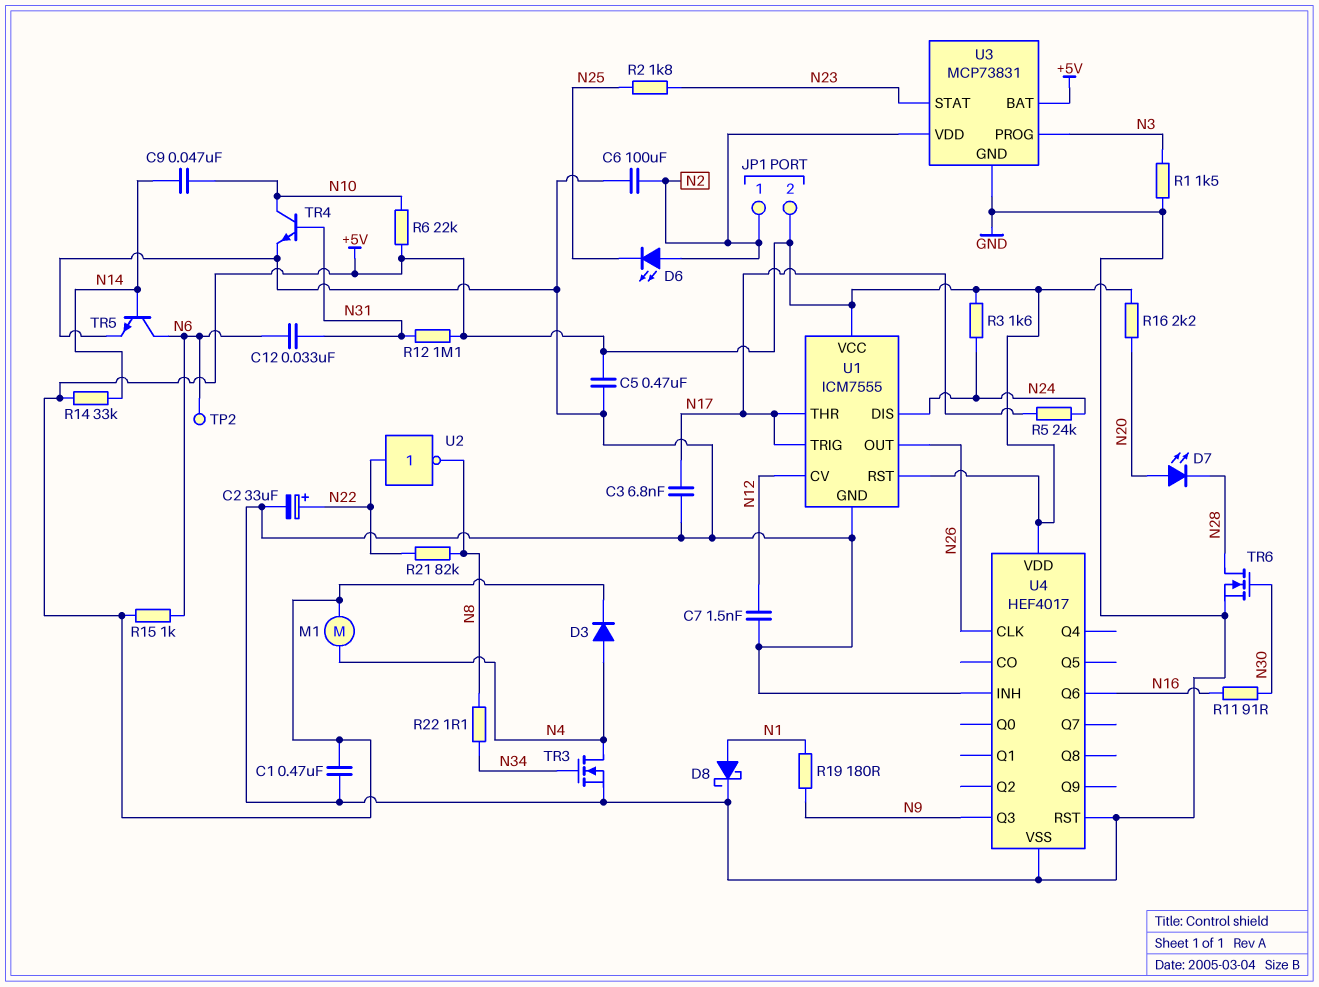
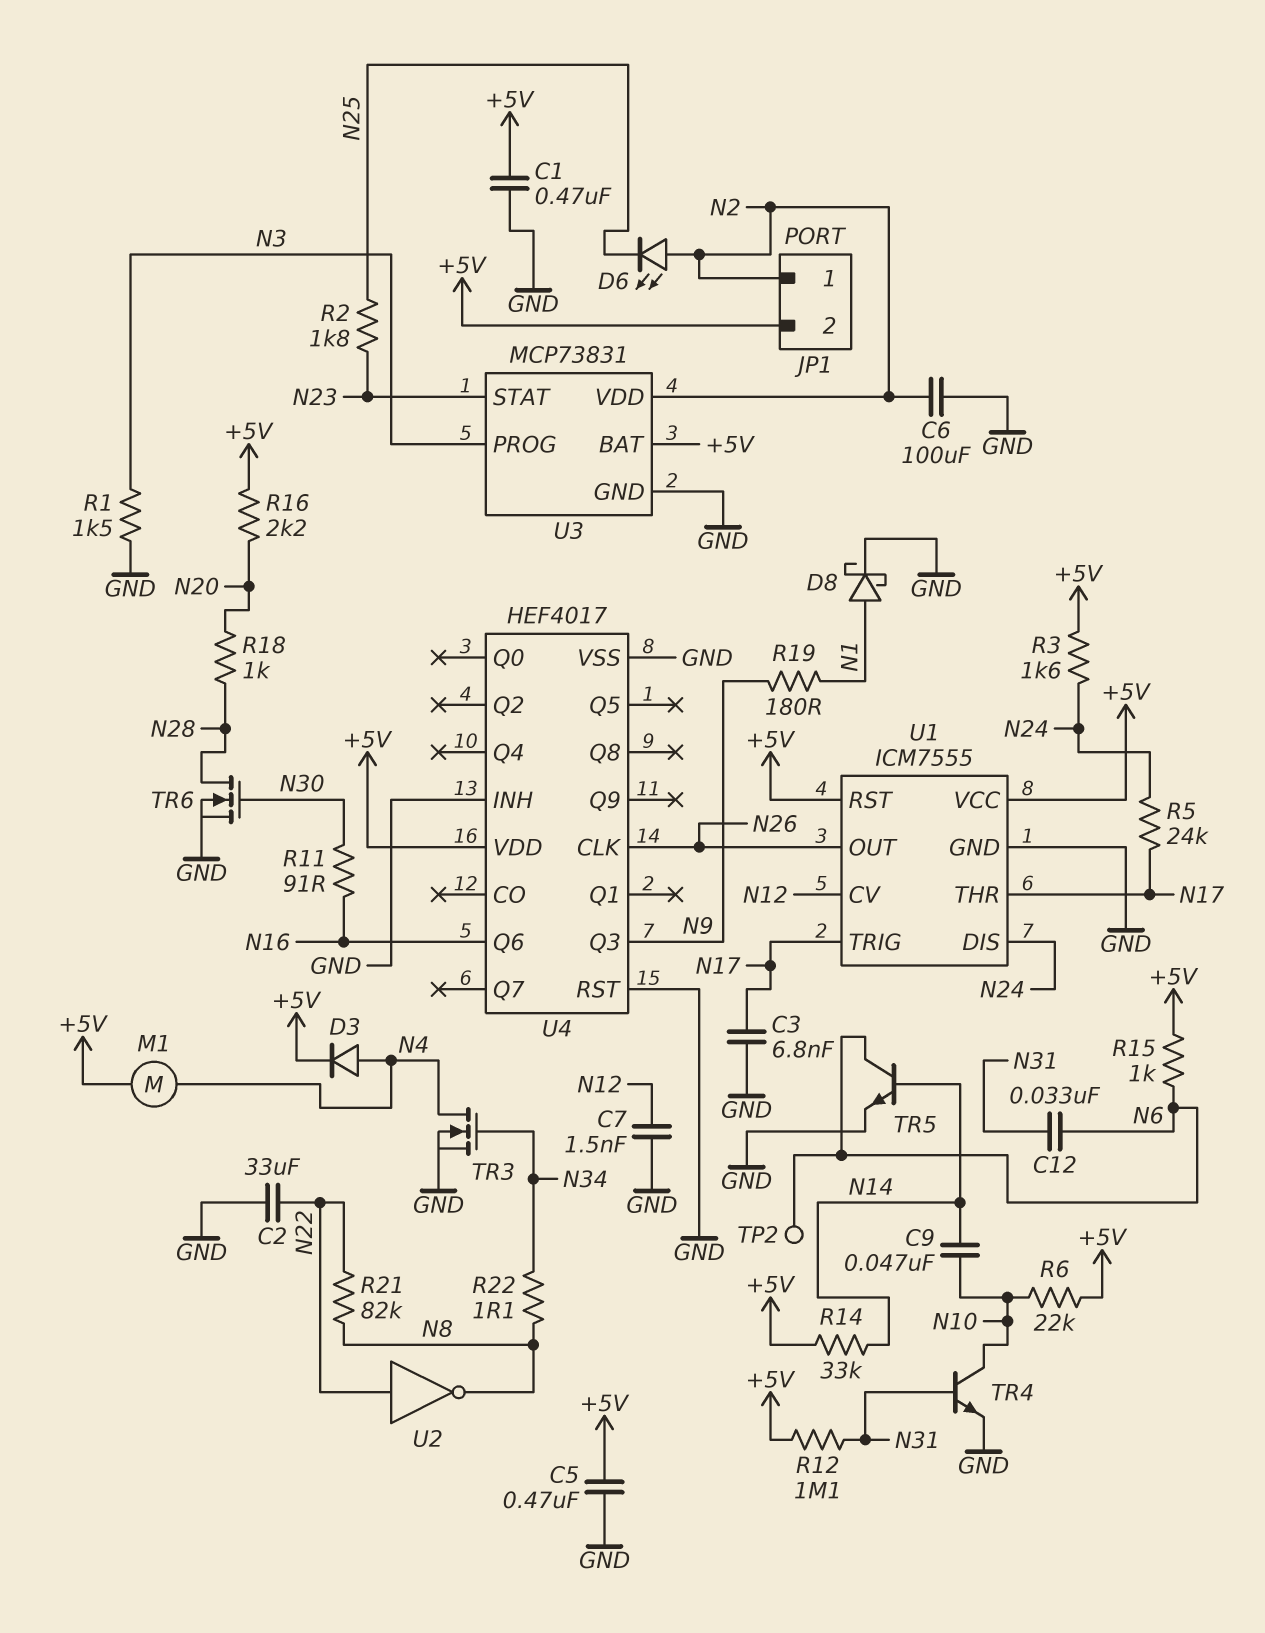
C2: 33uF (plus N22, minus GND) -> 33uF (GND, N22)
D7: LED (A N20, K N28) -> none
R18: none -> 1k (N20, N28)

